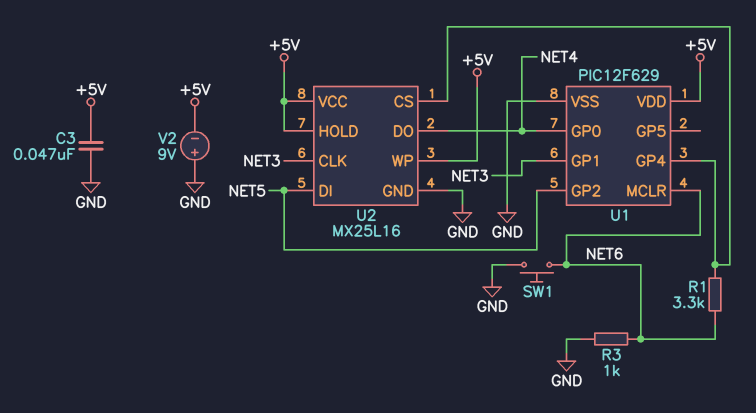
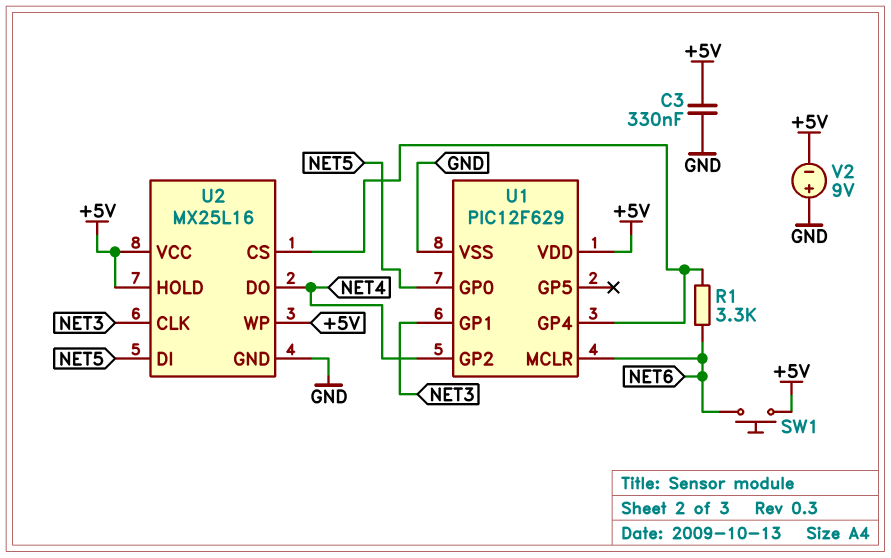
C3: 47nF (+5V, GND) -> 330nF (+5V, GND)
R3: 1k (GND, NET6) -> none
SW1: button (GND, NET6) -> button (+5V, NET6)
U1 pin GP0: NET4 -> NET5
U1 pin GP2: NET5 -> NET4

